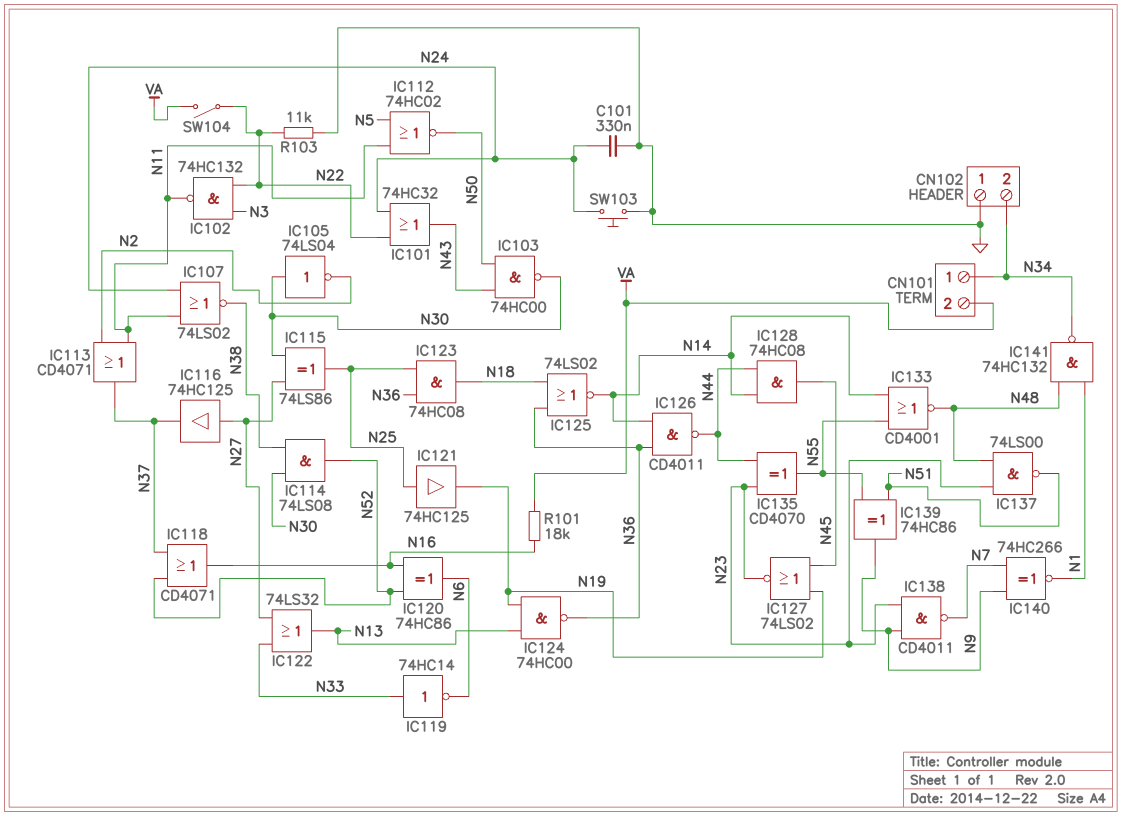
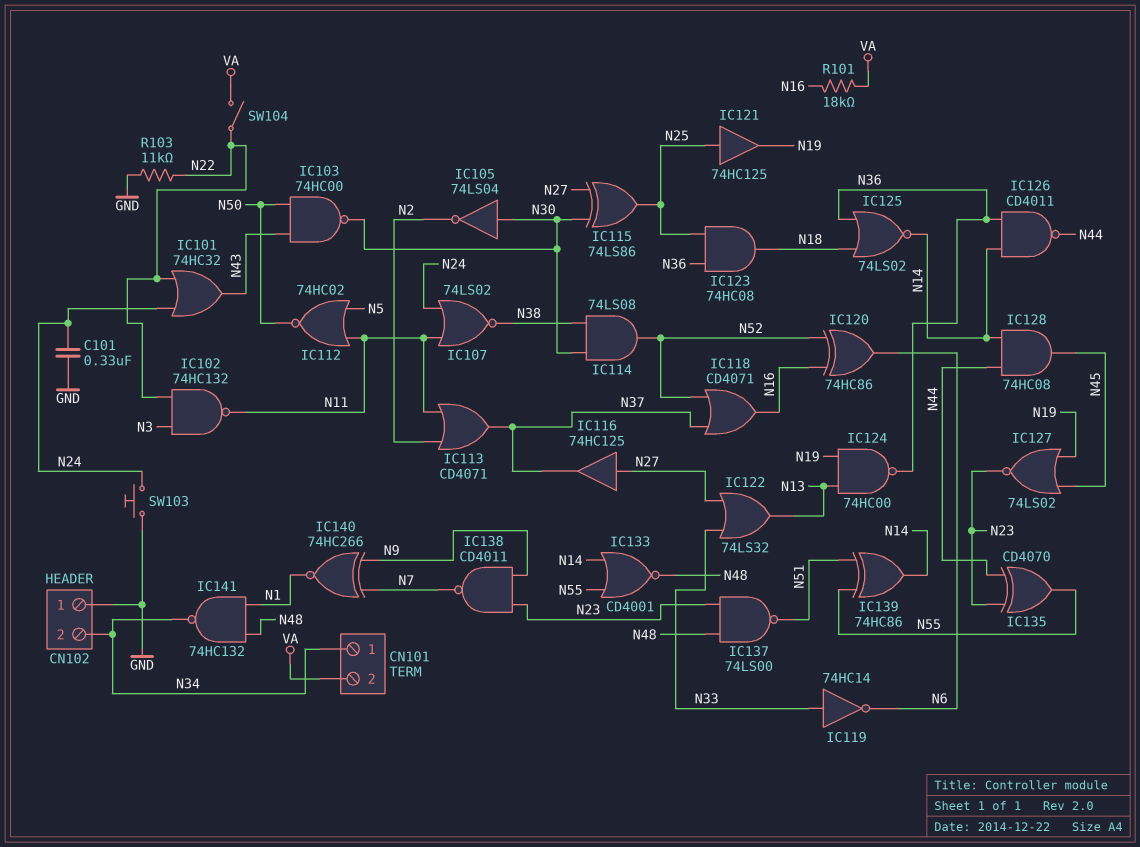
IC139: XOR 74HC86 (in N51, in N55, out N9) -> XOR 74HC86 (in N51, in N55, out N14)

